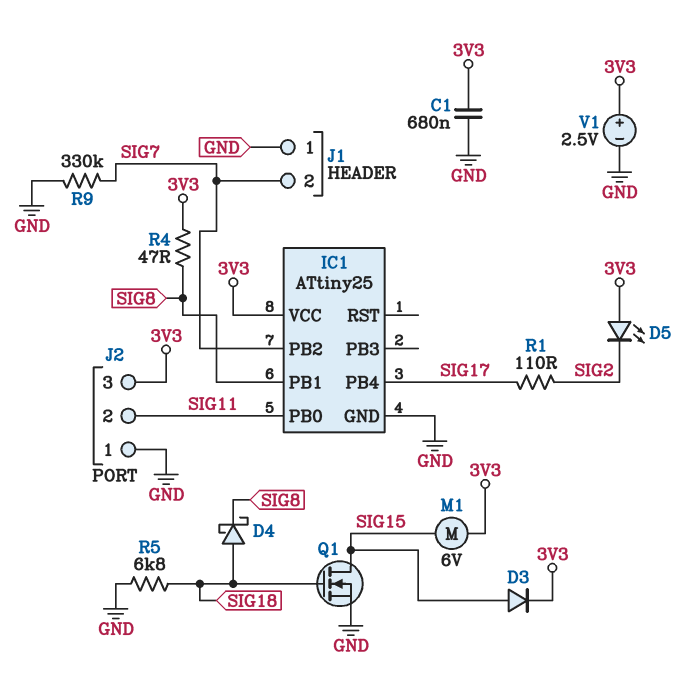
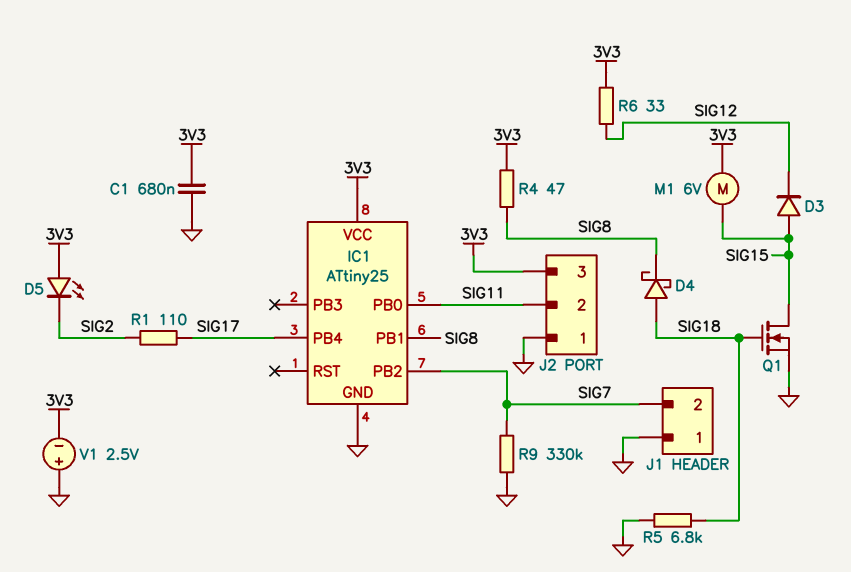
D3: diode (A SIG15, K 3V3) -> diode (A SIG15, K SIG12)
R6: none -> 33 (3V3, SIG12)
V1: 2.5V (plus 3V3, minus GND) -> 2.5V (plus GND, minus 3V3)

